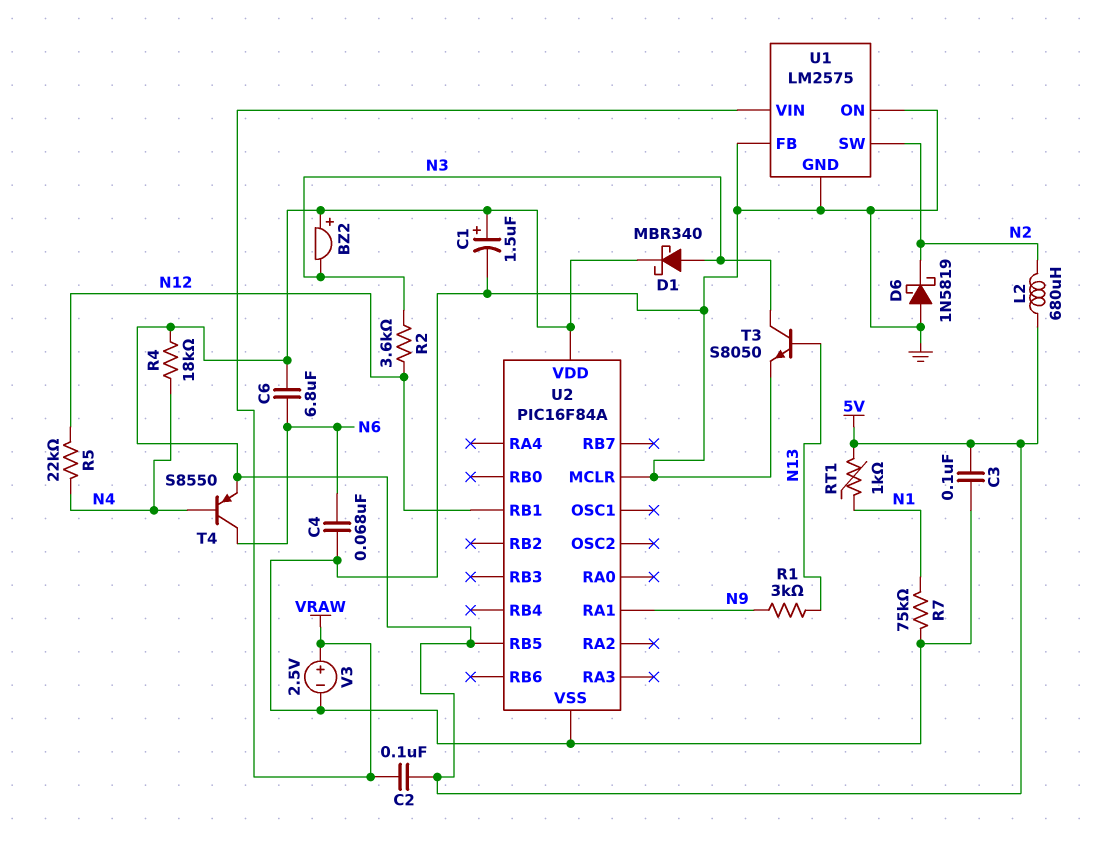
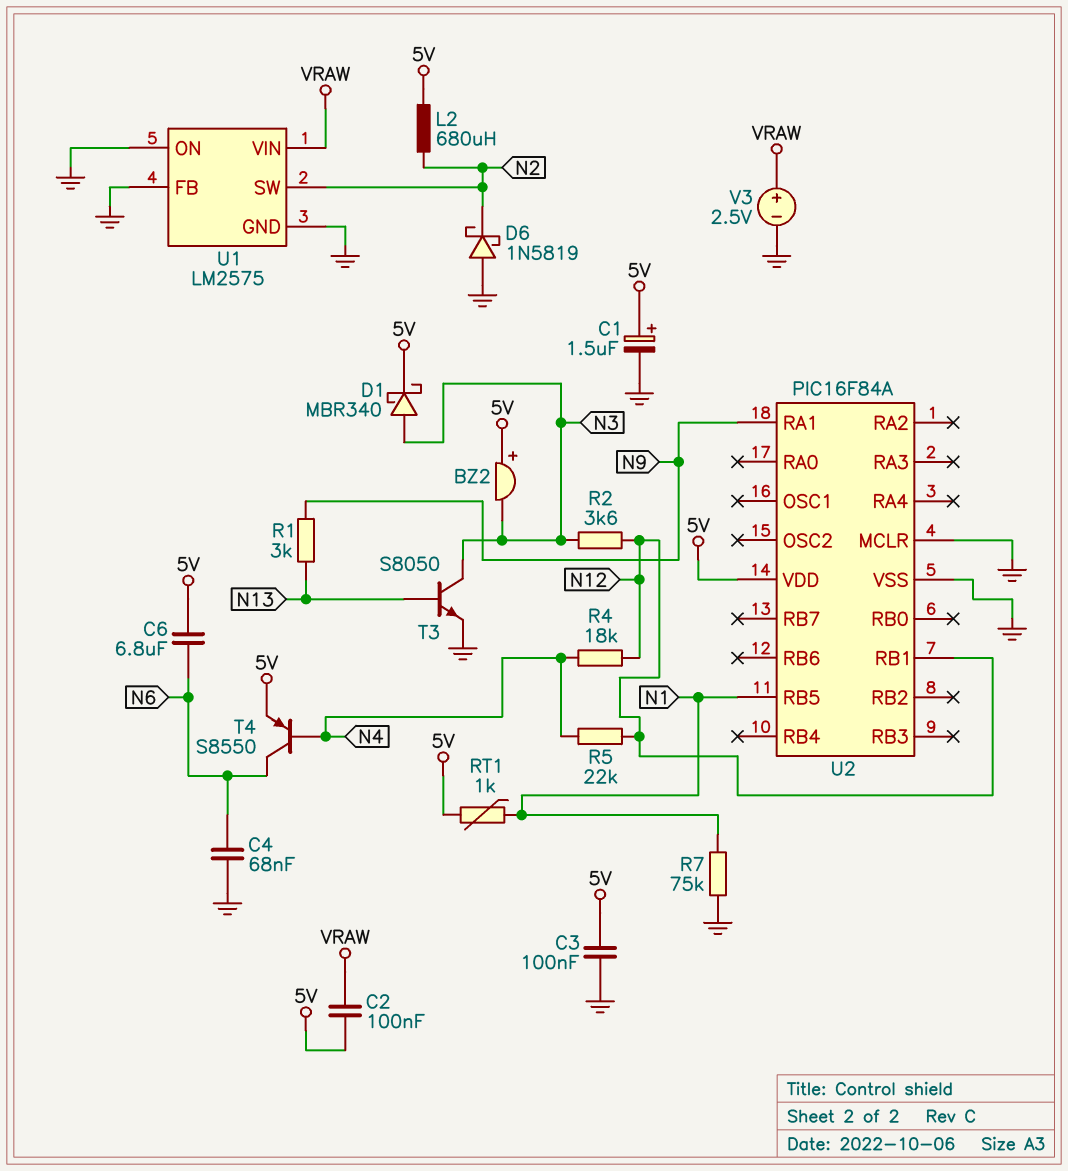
R4: 18k (5V, N4) -> 18k (N4, N12)
U2 pin RB5: 5V -> N1

